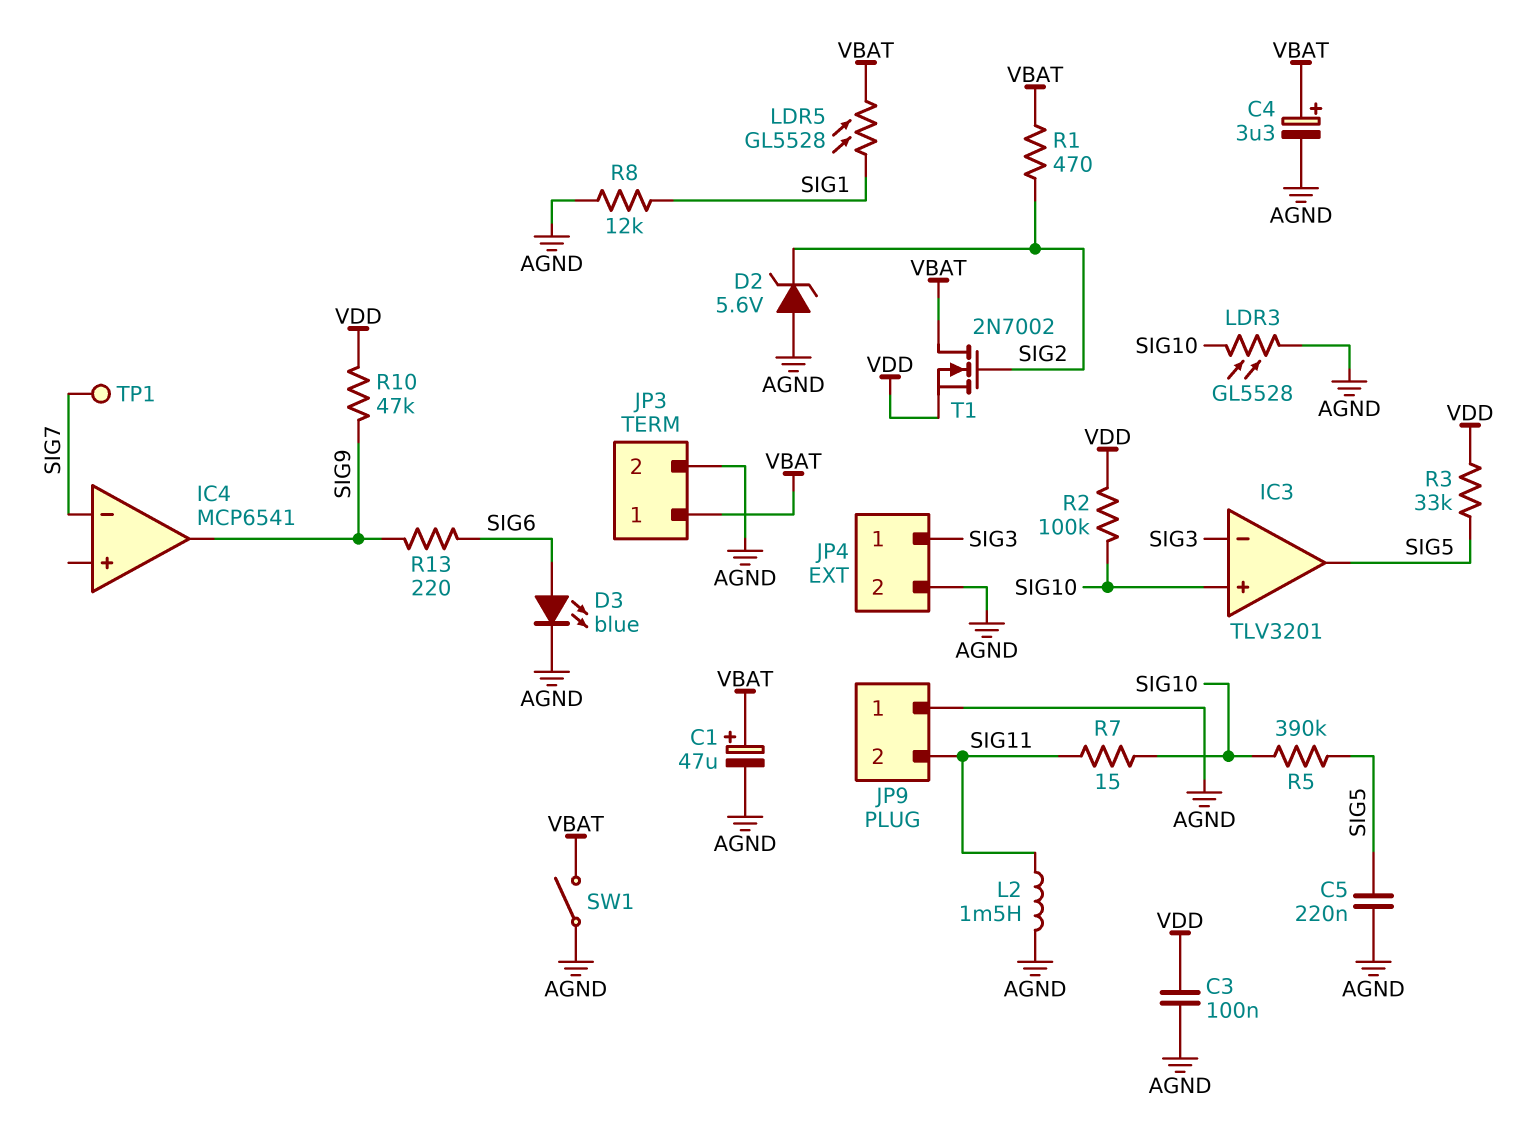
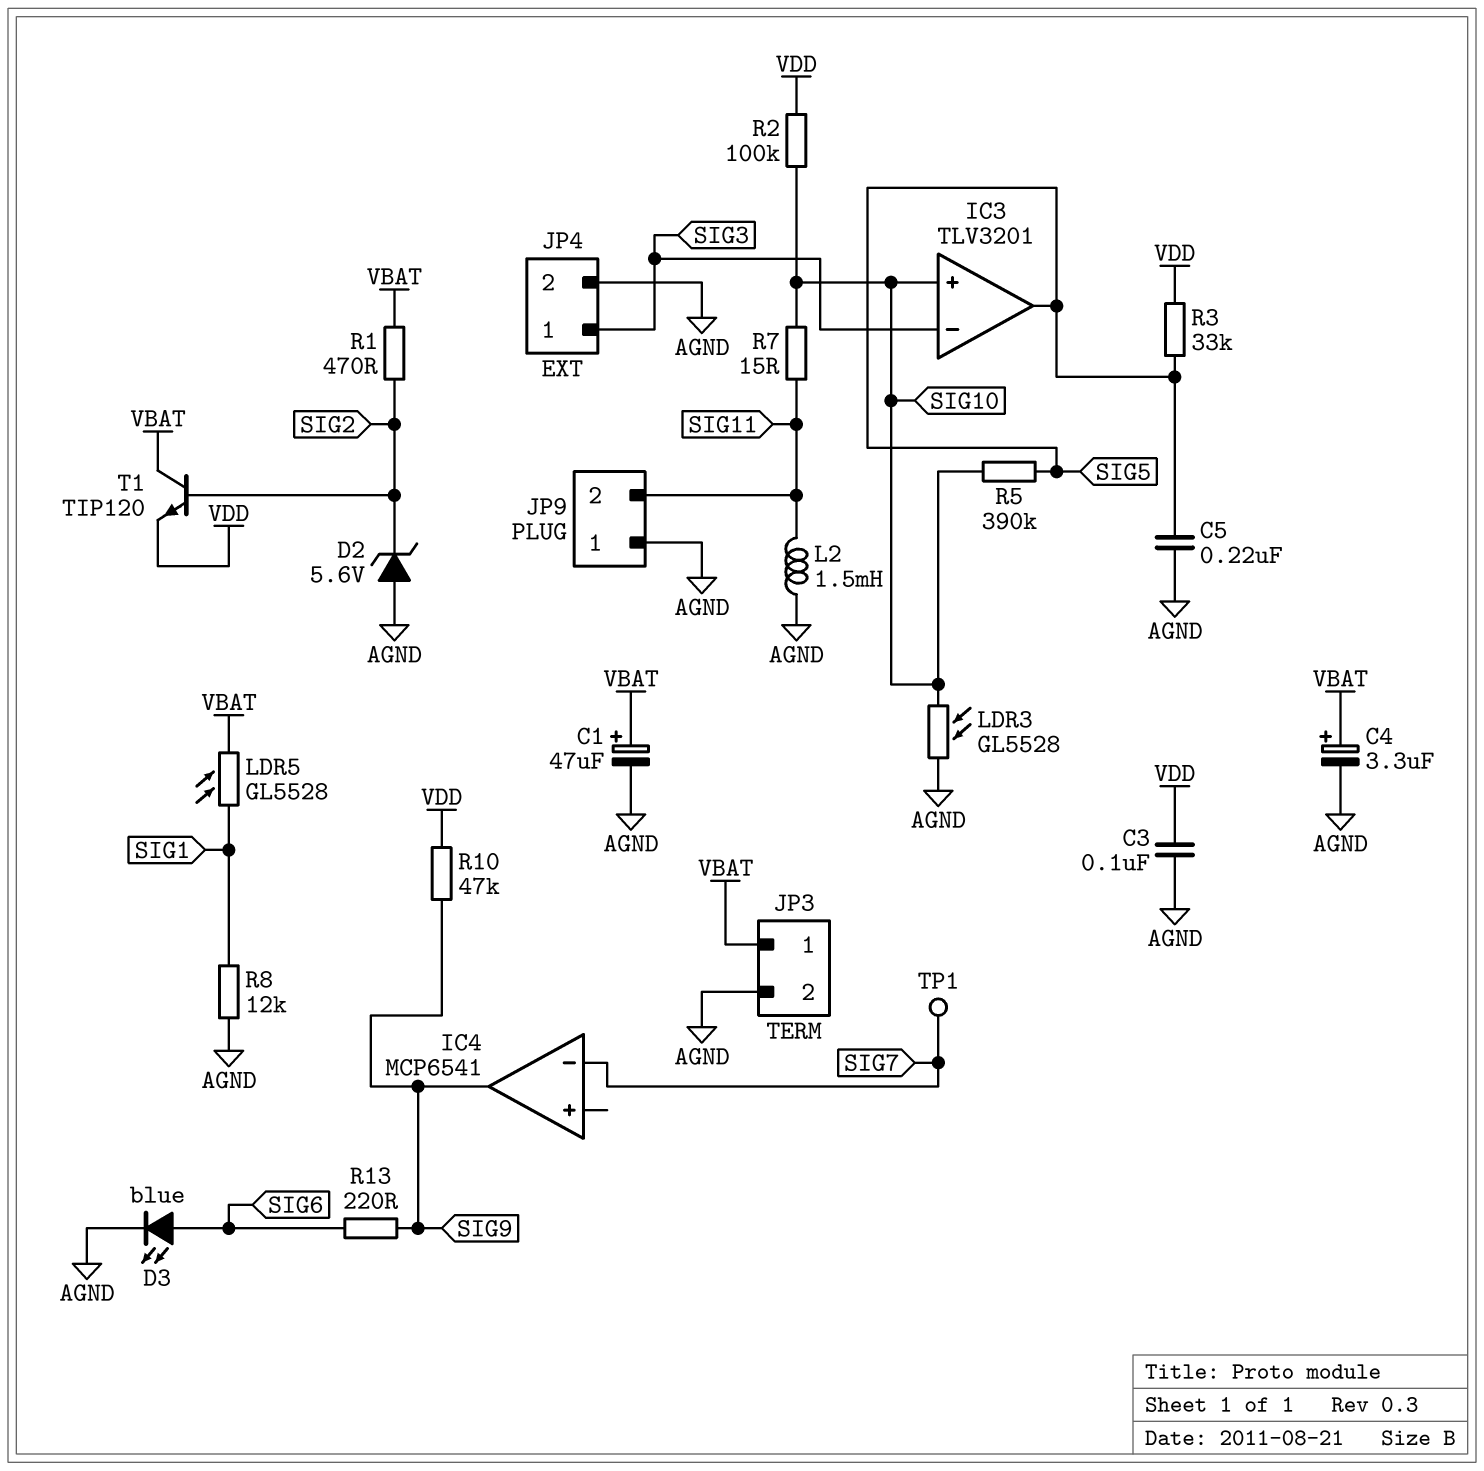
SW1: switch (AGND, VBAT) -> none
T1: NMOS 2N7002 (G SIG2, D VBAT, S VDD) -> NPN TIP120 (B SIG2, C VBAT, E VDD)

